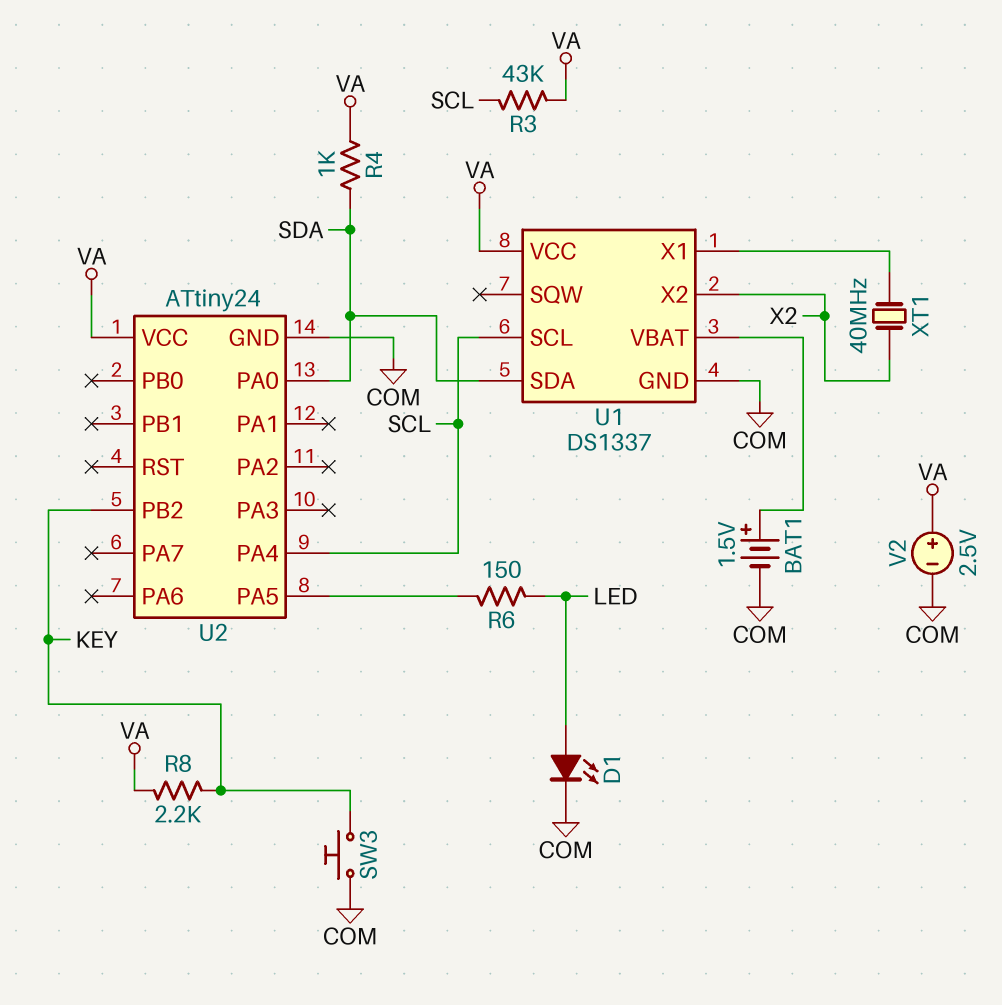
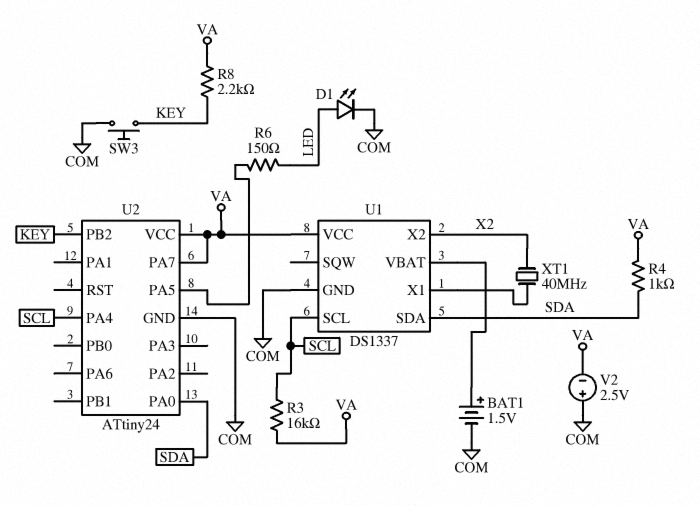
R3: 43k (SCL, VA) -> 16k (SCL, VA)
U2 pin PA7: none -> VA
V2: 2.5V (plus VA, minus COM) -> 2.5V (plus COM, minus VA)

